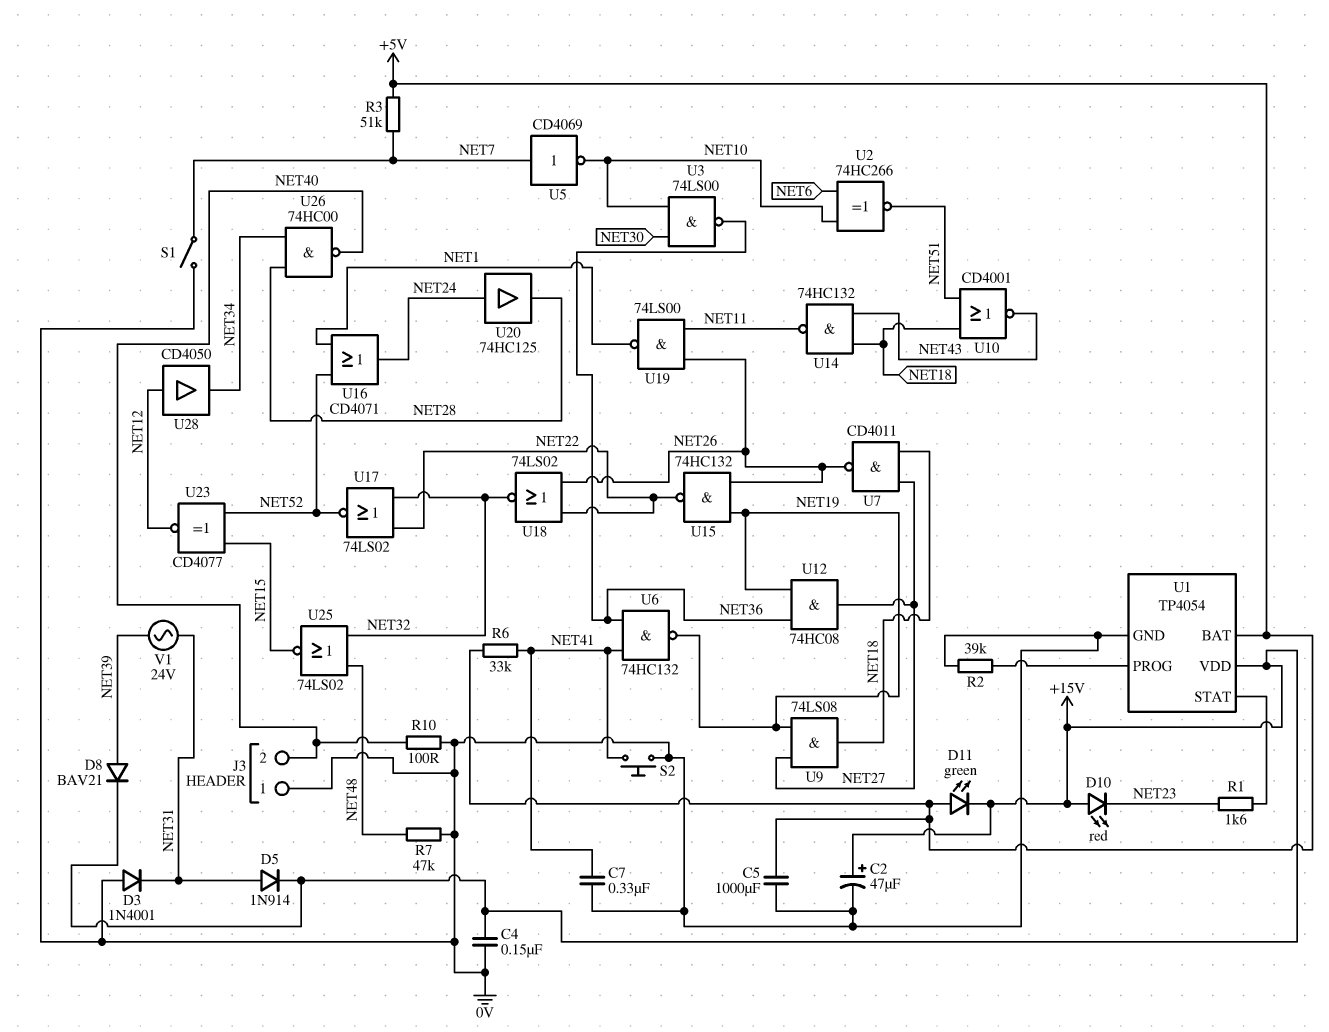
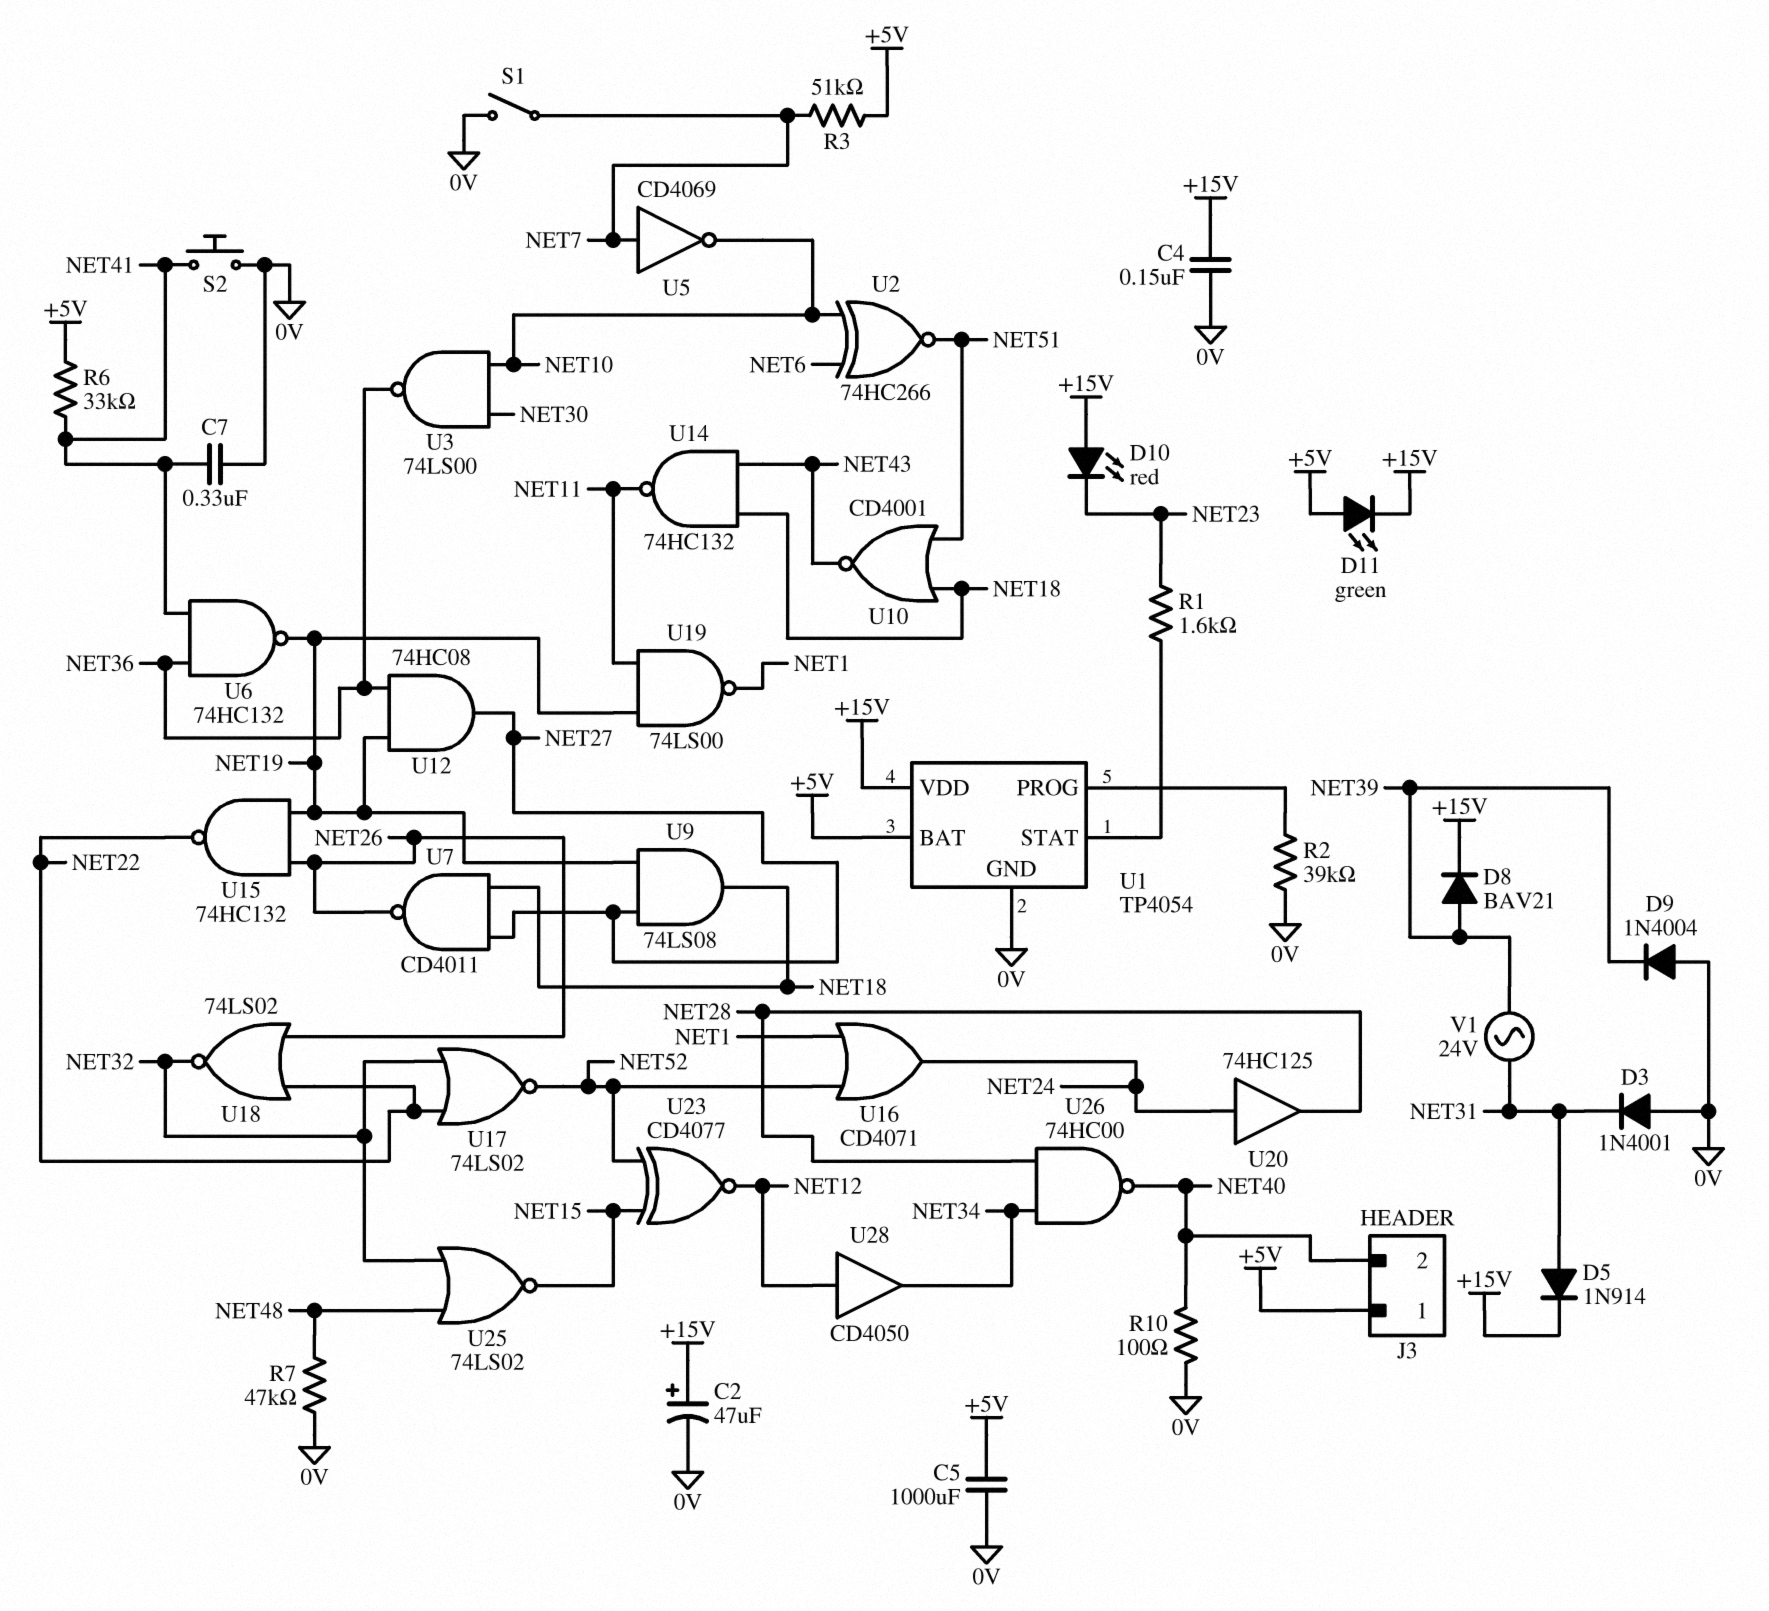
D9: none -> diode 1N4004 (A 0V, K NET39)
J3 pin 1: 0V -> +5V
U19: NAND 74LS00 (in NET11, in NET26, out NET1) -> NAND 74LS00 (in NET11, in NET19, out NET1)

